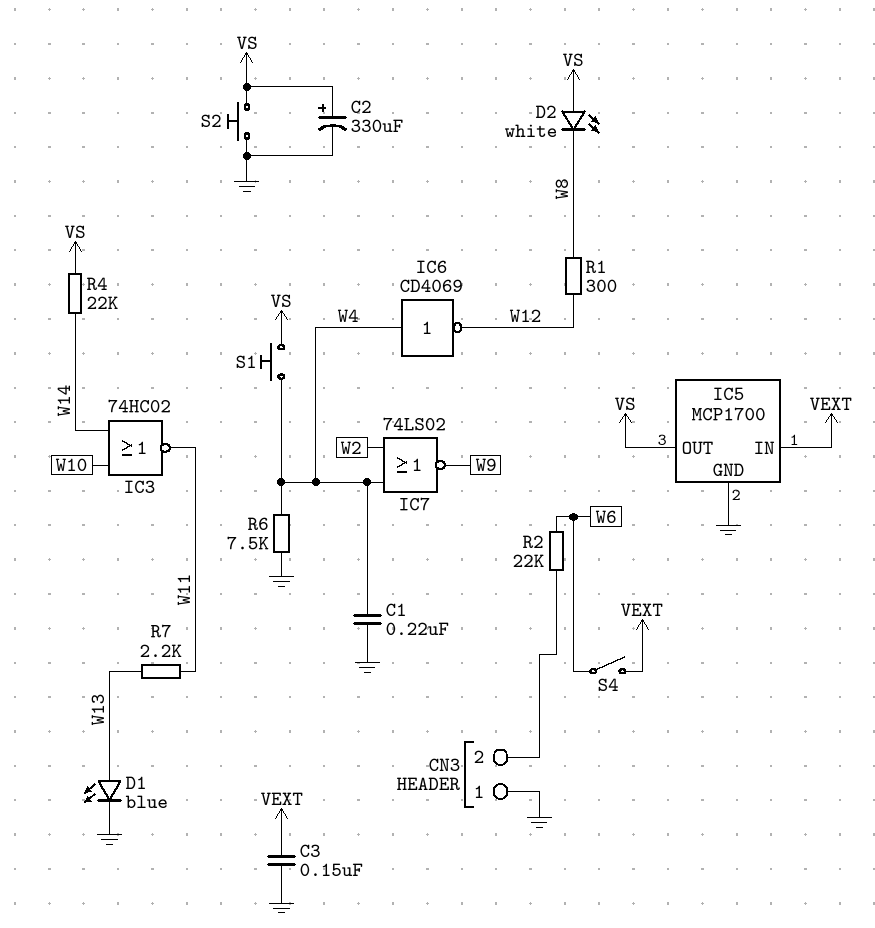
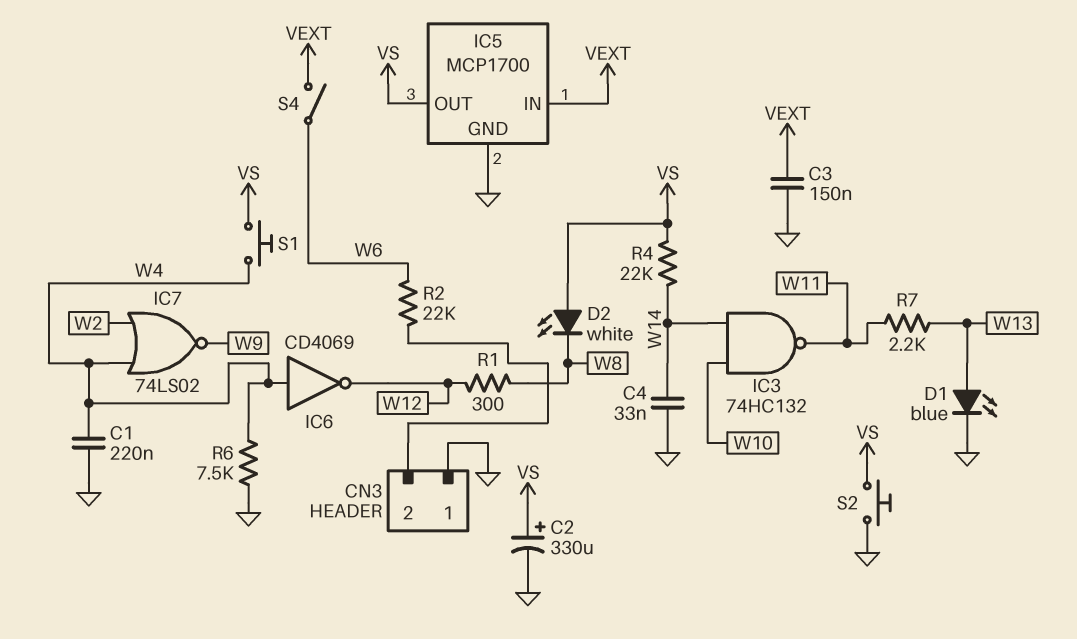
C4: none -> 33nF (GND, W14)
IC3: NOR 74HC02 (in W10, in W14, out W11) -> NAND 74HC132 (in W10, in W14, out W11)

